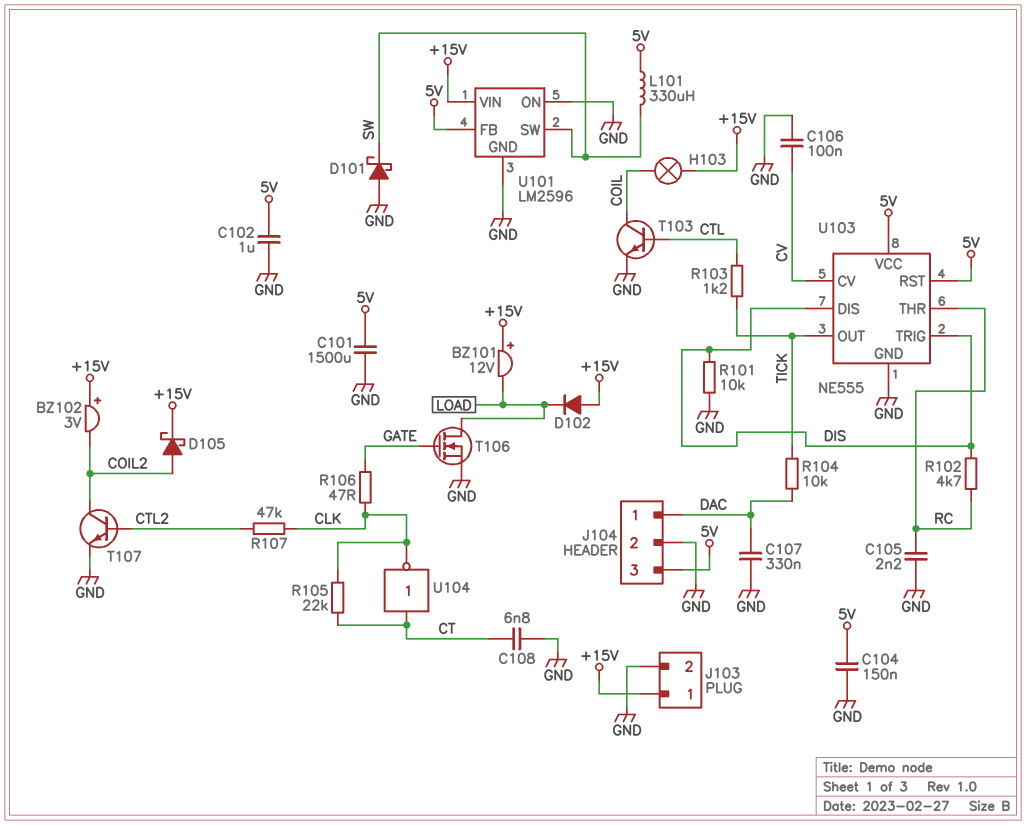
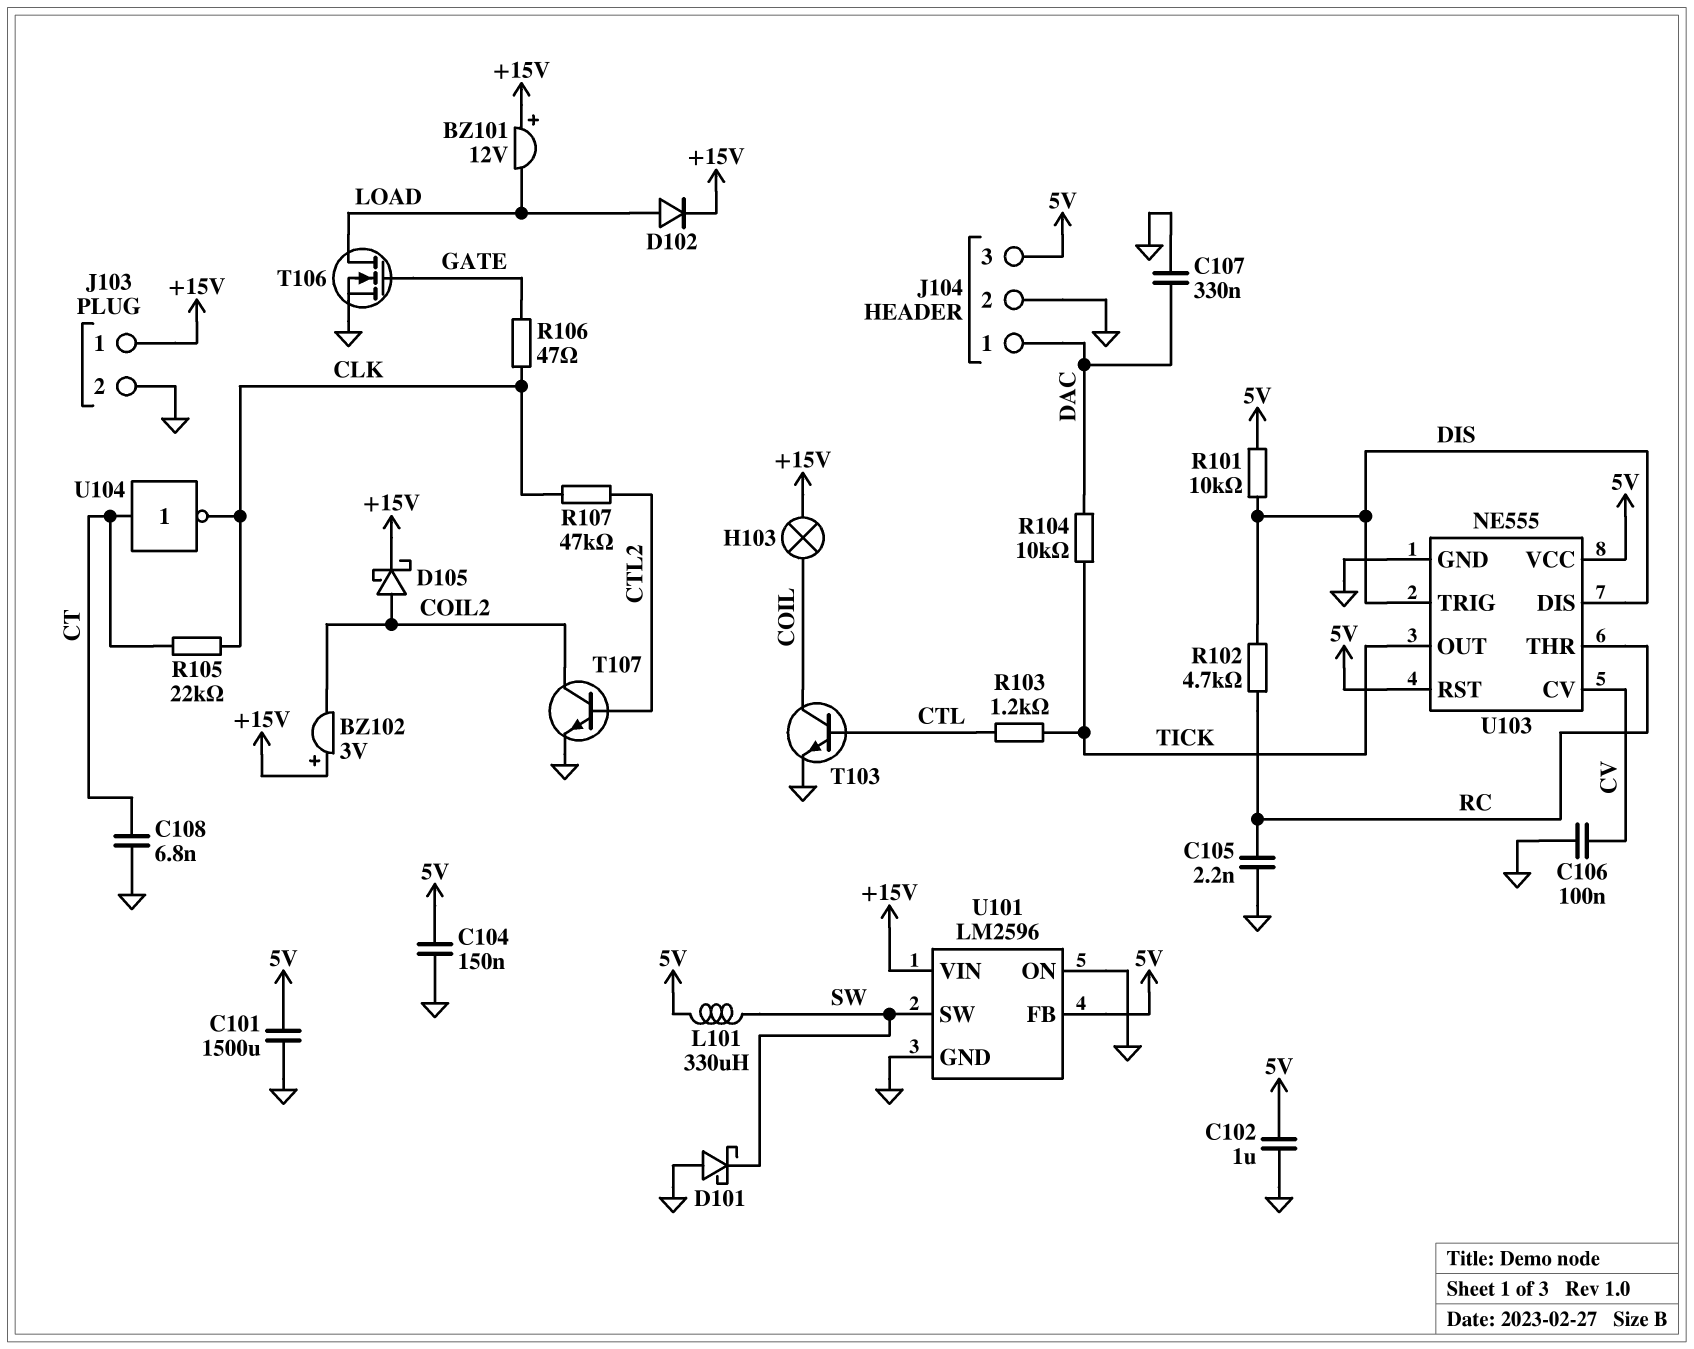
D102: diode (A +15V, K LOAD) -> diode (A LOAD, K +15V)
R101: 10k (DIS, GND) -> 10k (5V, DIS)

